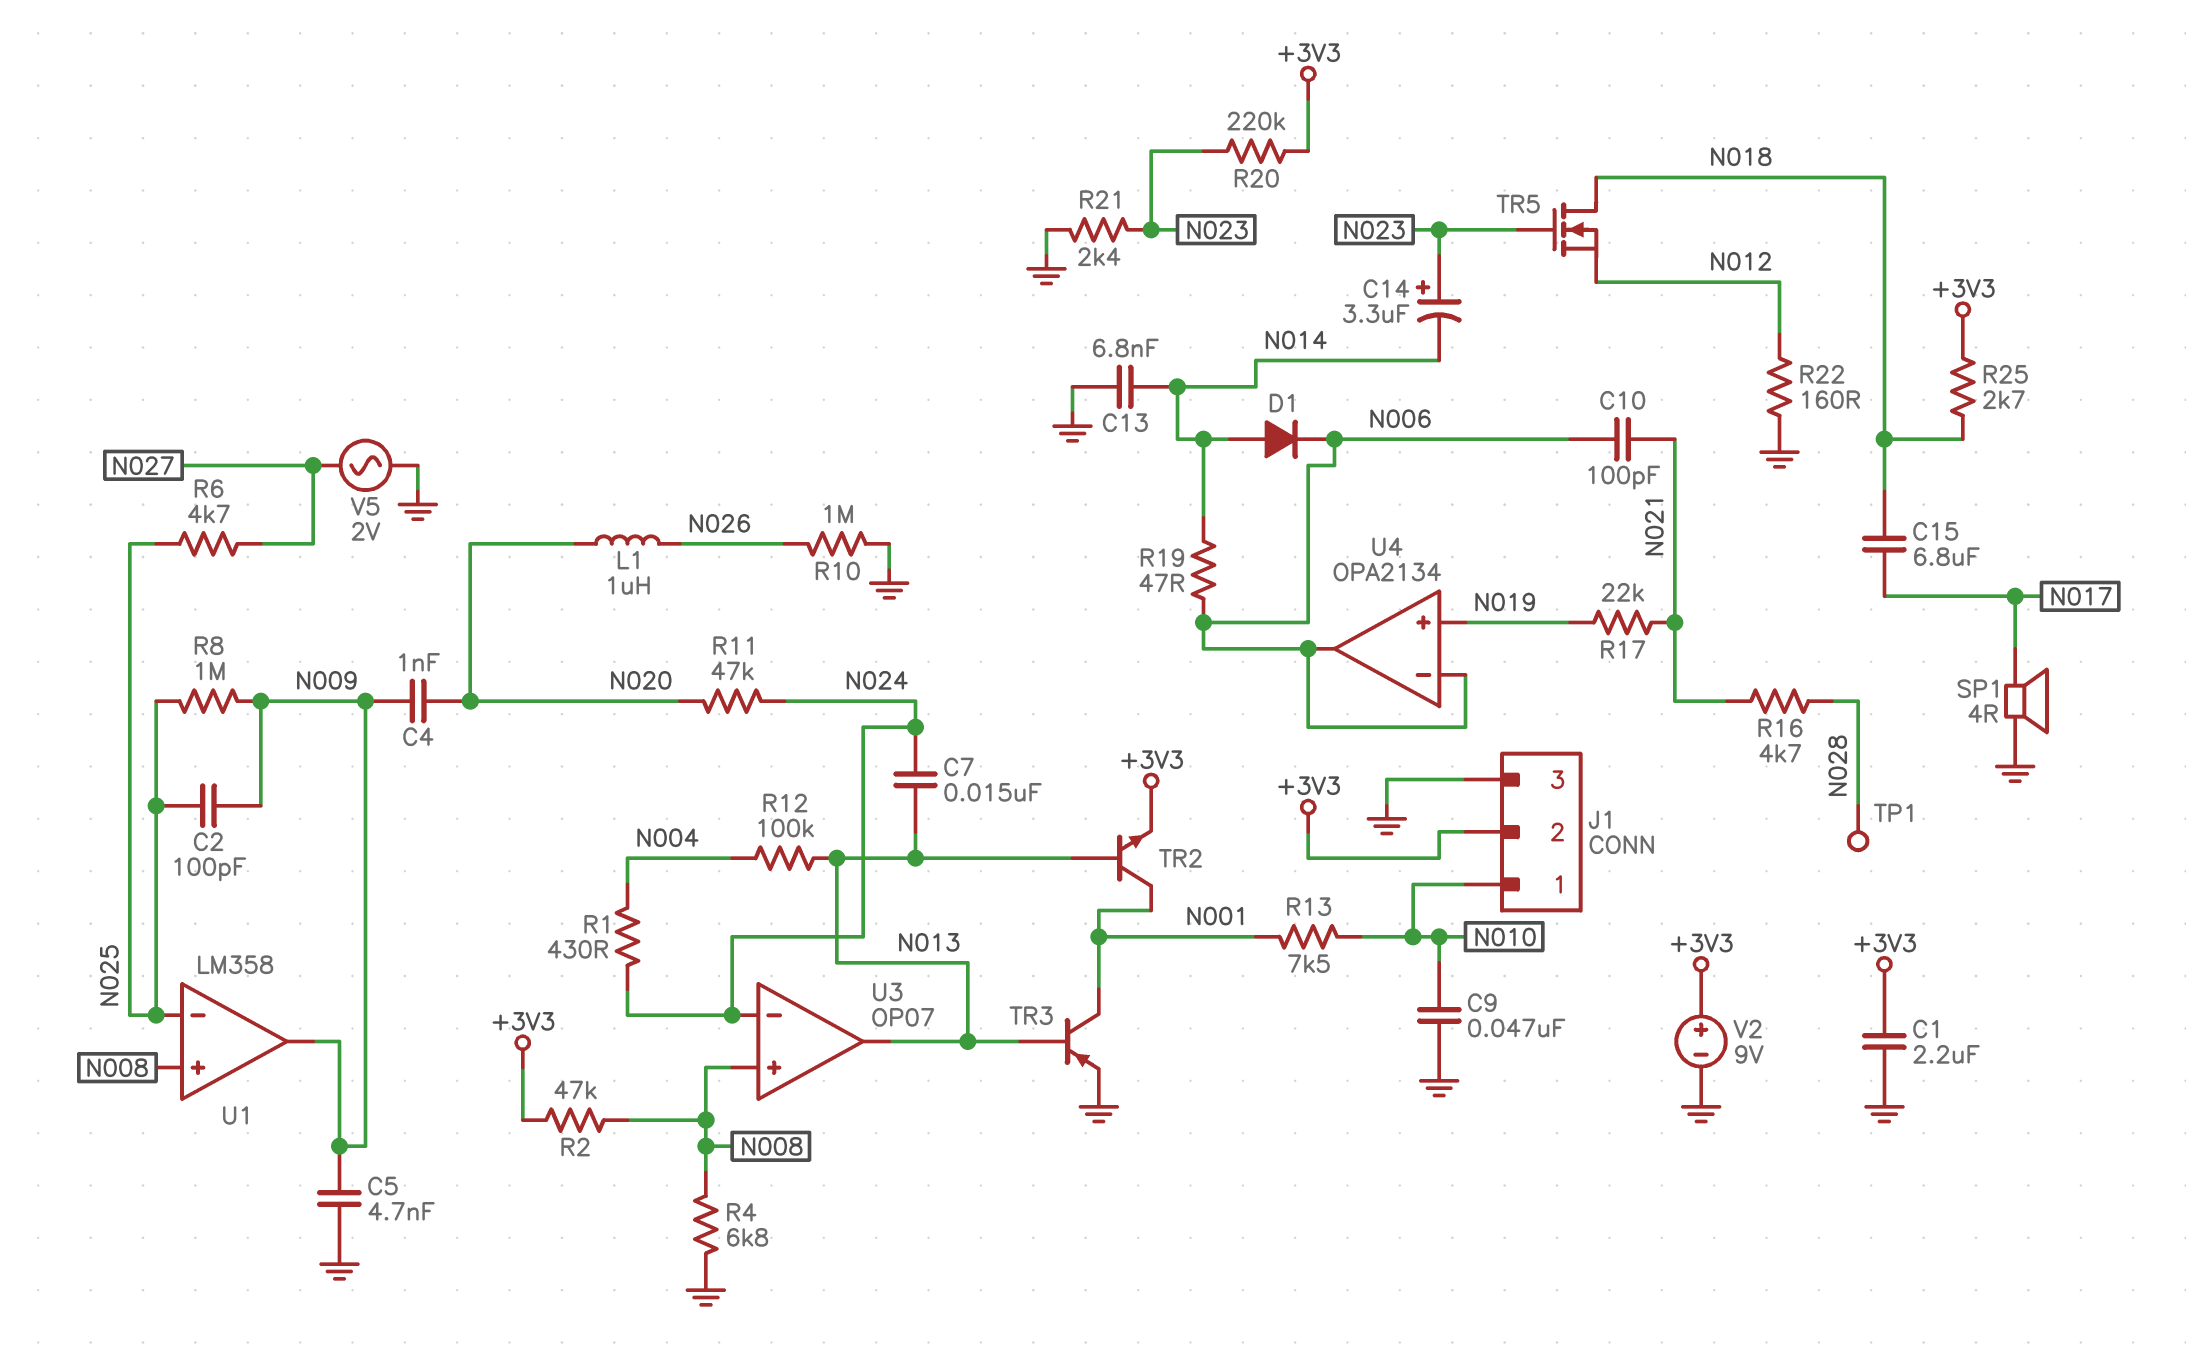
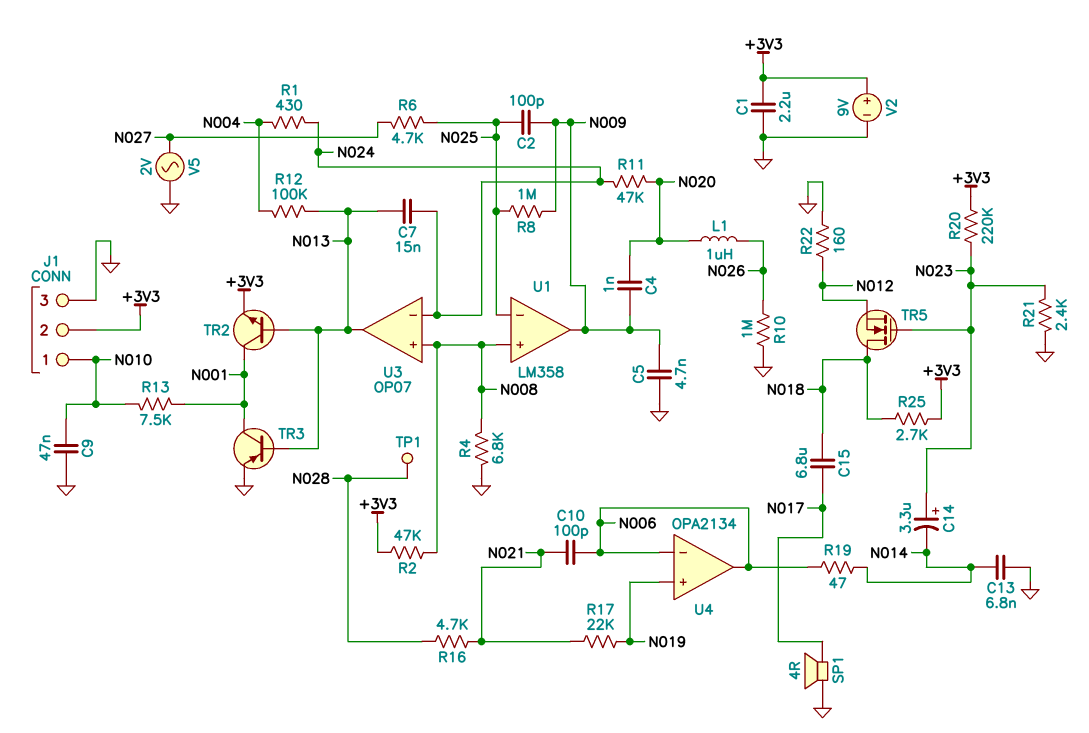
D1: diode (A N014, K N006) -> none

